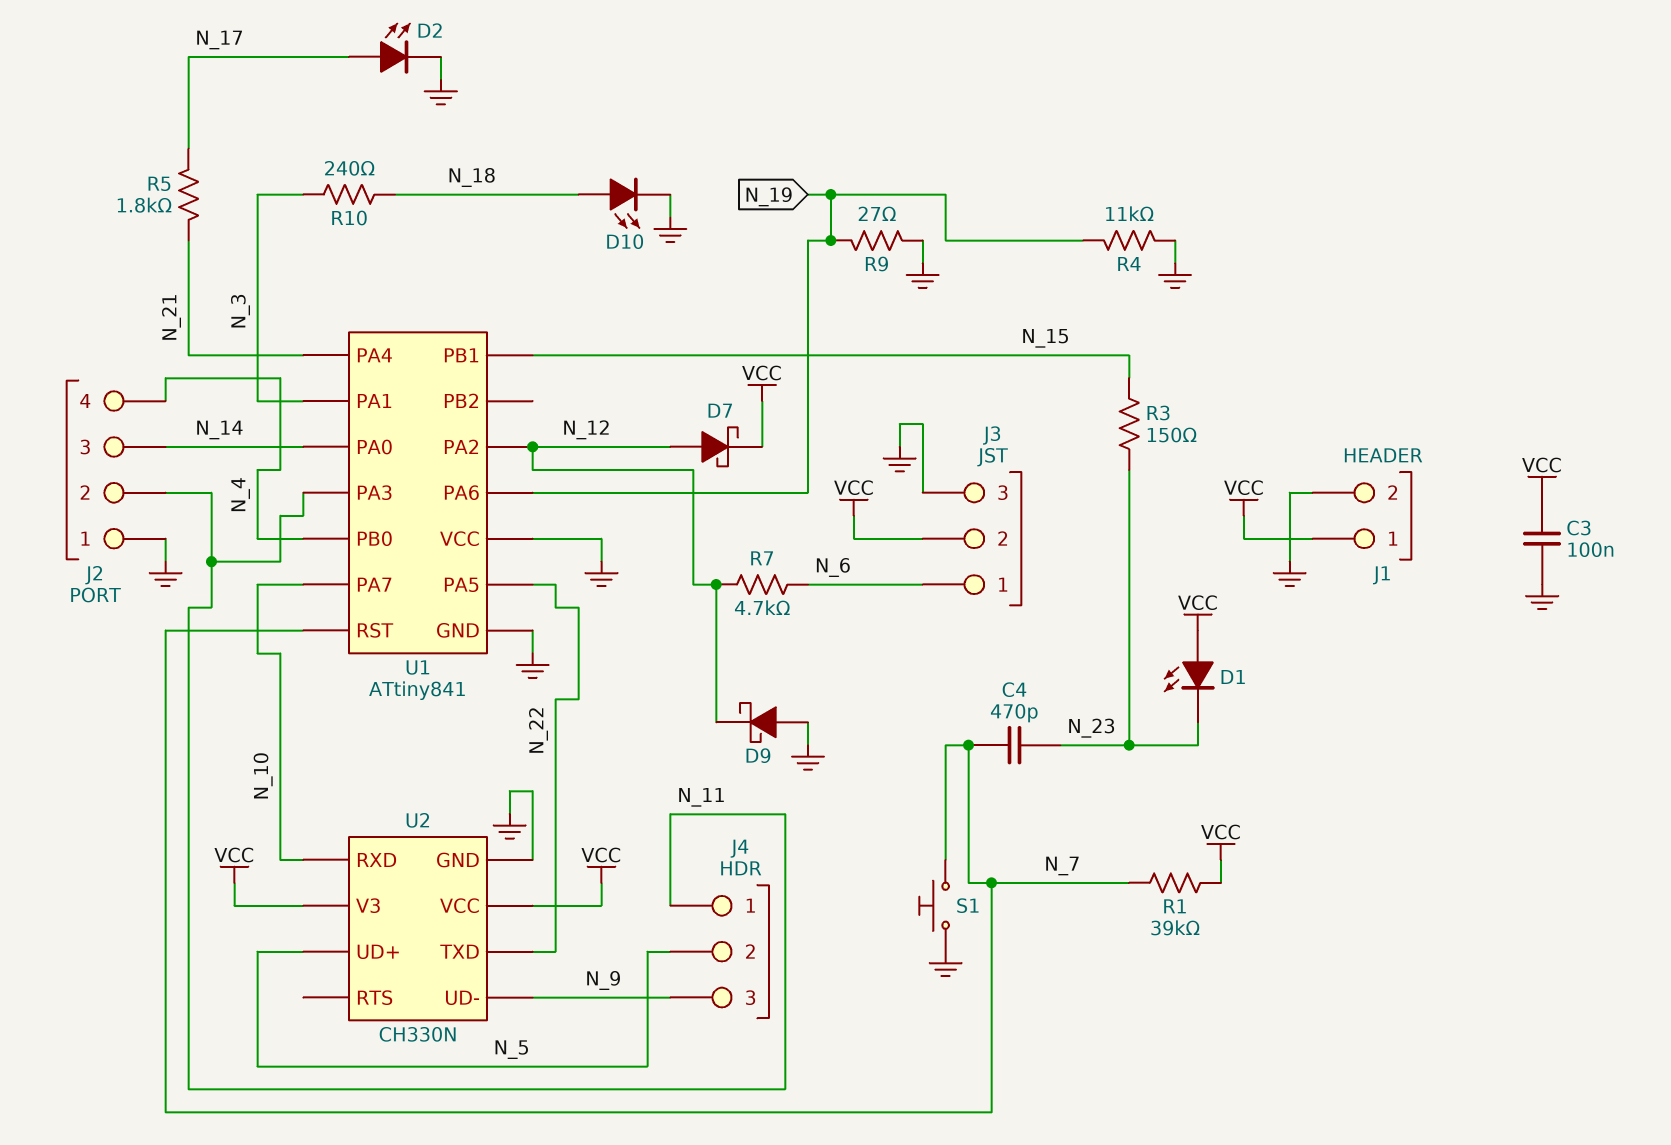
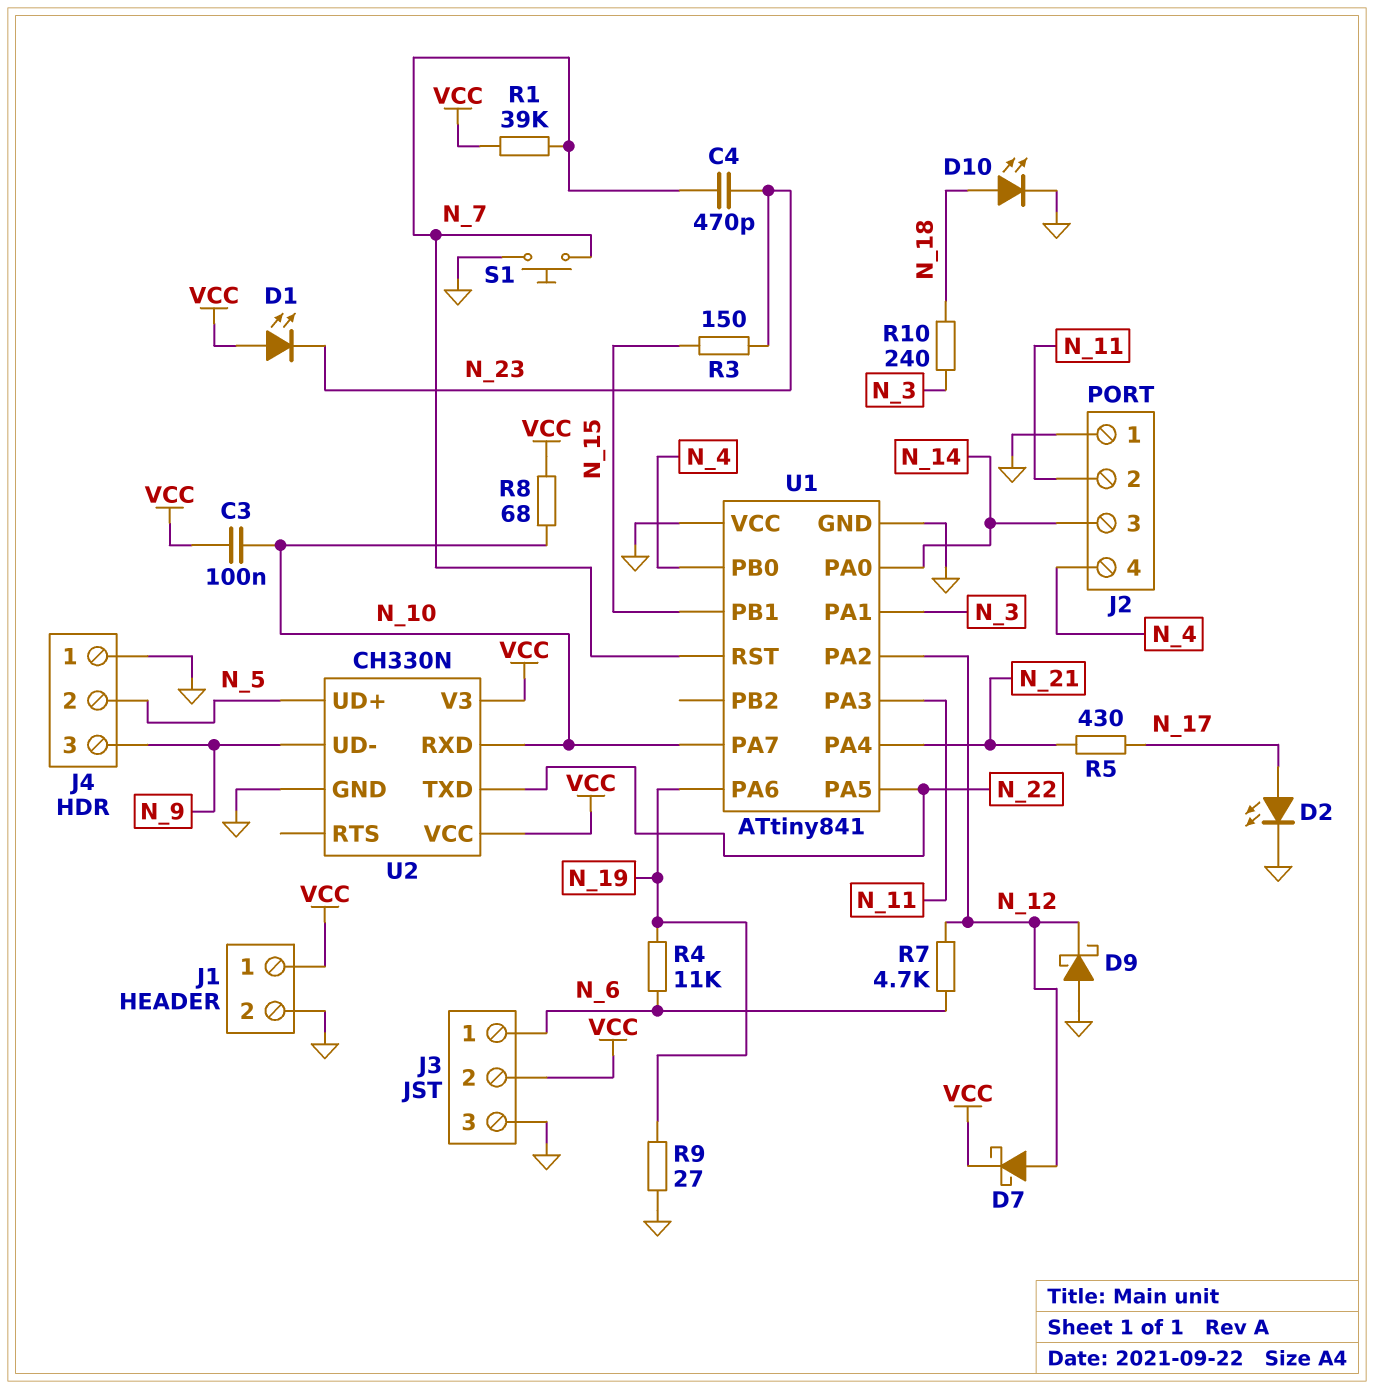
C3: 100nF (GND, VCC) -> 100nF (N_10, VCC)
J4 pin 1: N_11 -> GND
R4: 11k (GND, N_19) -> 11k (N_6, N_19)
R5: 1.8k (N_17, N_21) -> 430 (N_17, N_21)
R8: none -> 68 (N_10, VCC)

